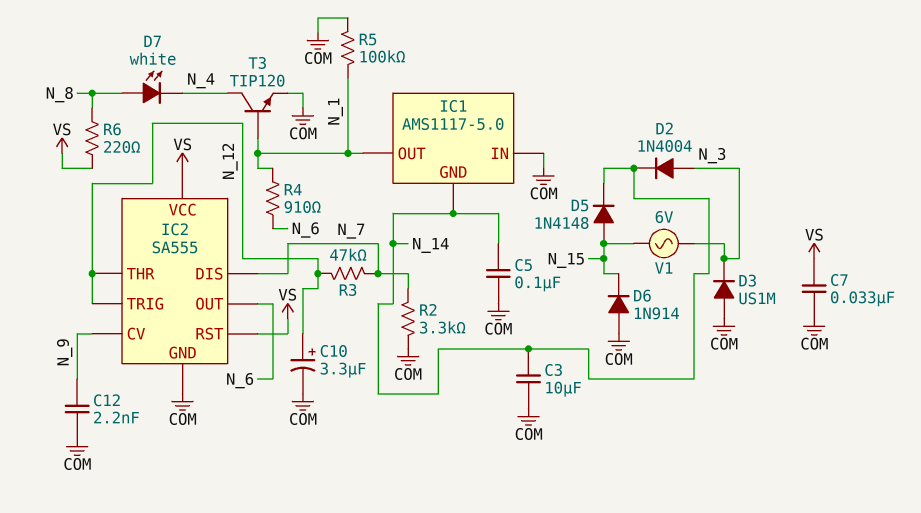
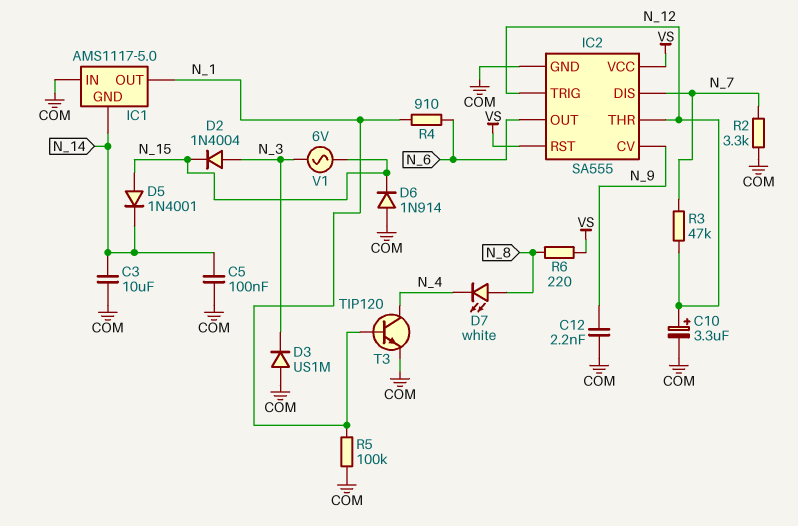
C7: 33nF (COM, VS) -> none
D2: diode 1N4004 (A N_3, K N_14) -> diode 1N4004 (A N_3, K N_15)
D5: diode 1N4148 (A N_15, K N_14) -> diode 1N4001 (A N_15, K N_14)

